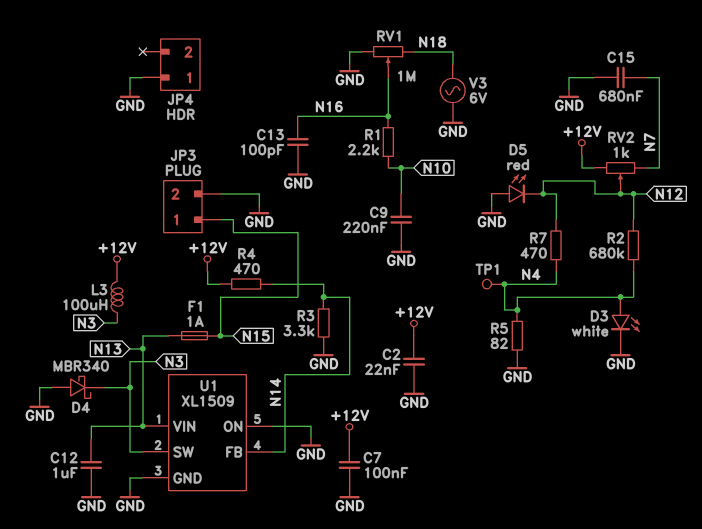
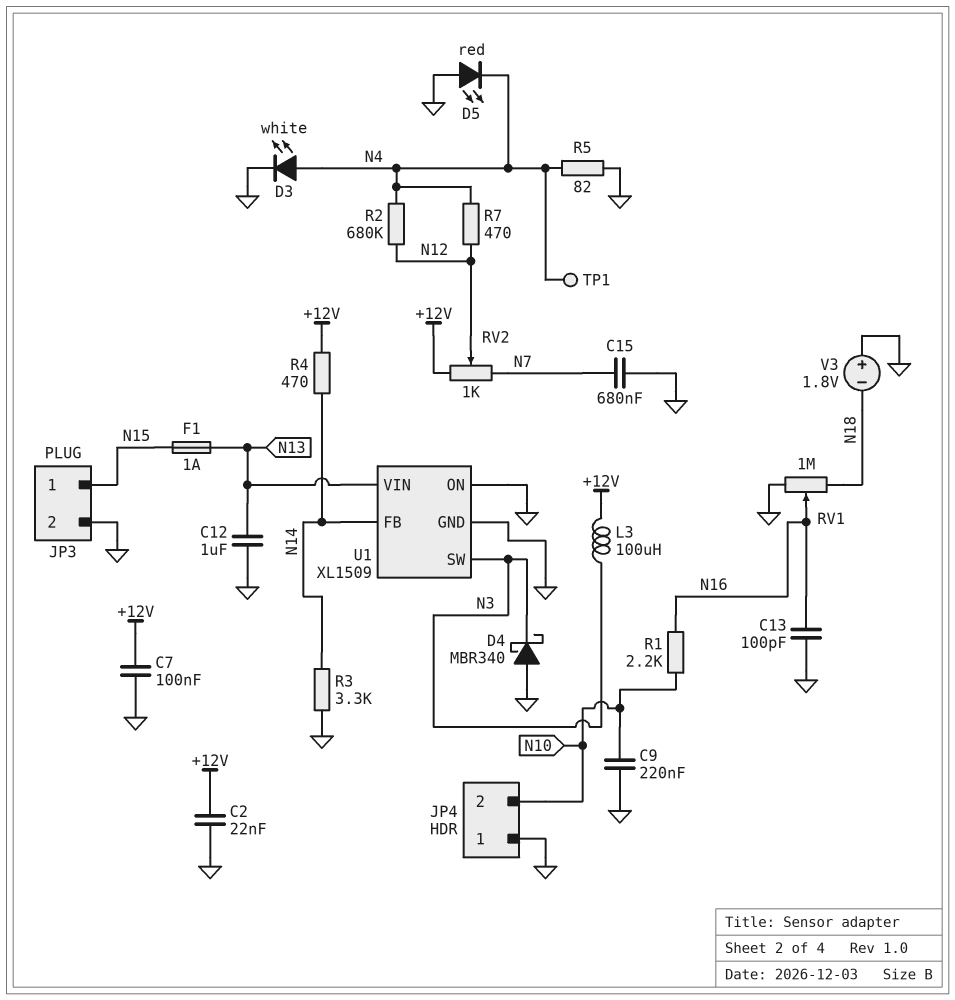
D5: LED red (A GND, K N12) -> LED red (A GND, K N4)
JP4 pin 2: none -> N10
V3: AC 6V (GND, N18) -> 1.8V (plus GND, minus N18)

